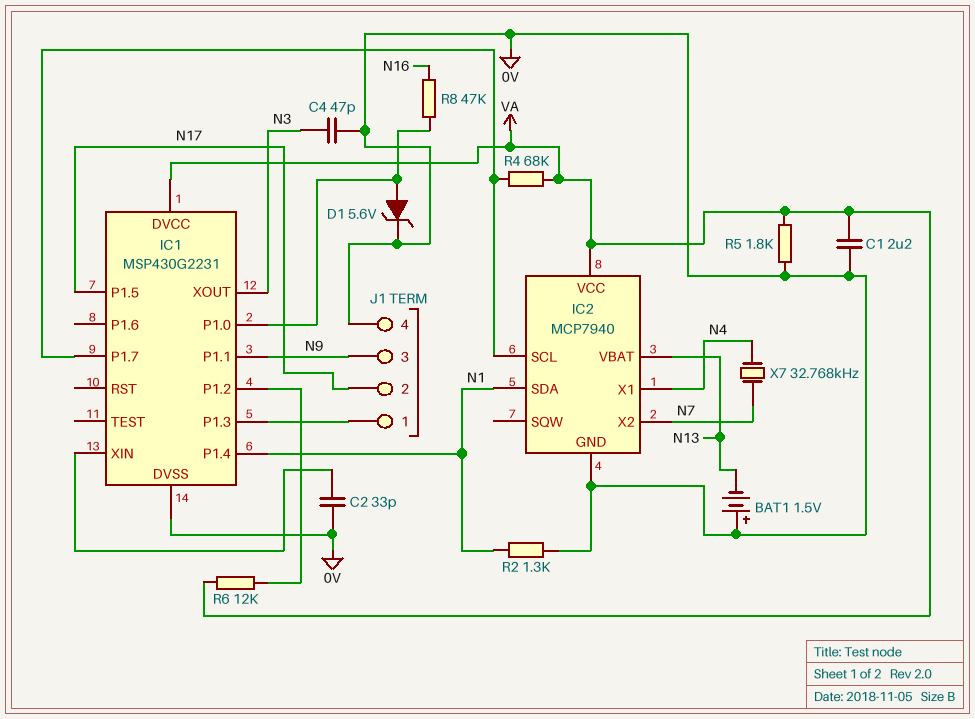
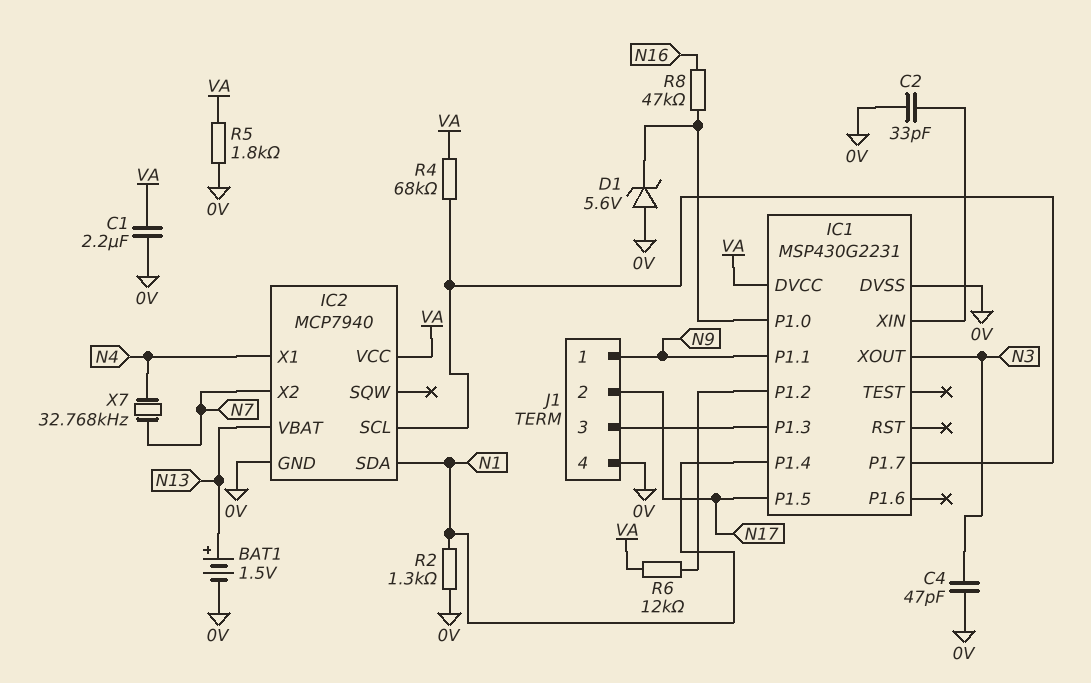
BAT1: 1.5V (plus 0V, minus N13) -> 1.5V (plus N13, minus 0V)
D1: zener 5.6V (A IC1/P1.0, K 0V) -> zener 5.6V (A 0V, K IC1/P1.0)
J1 pin 1: IC1/P1.3 -> N9
J1 pin 3: N9 -> IC1/P1.3

